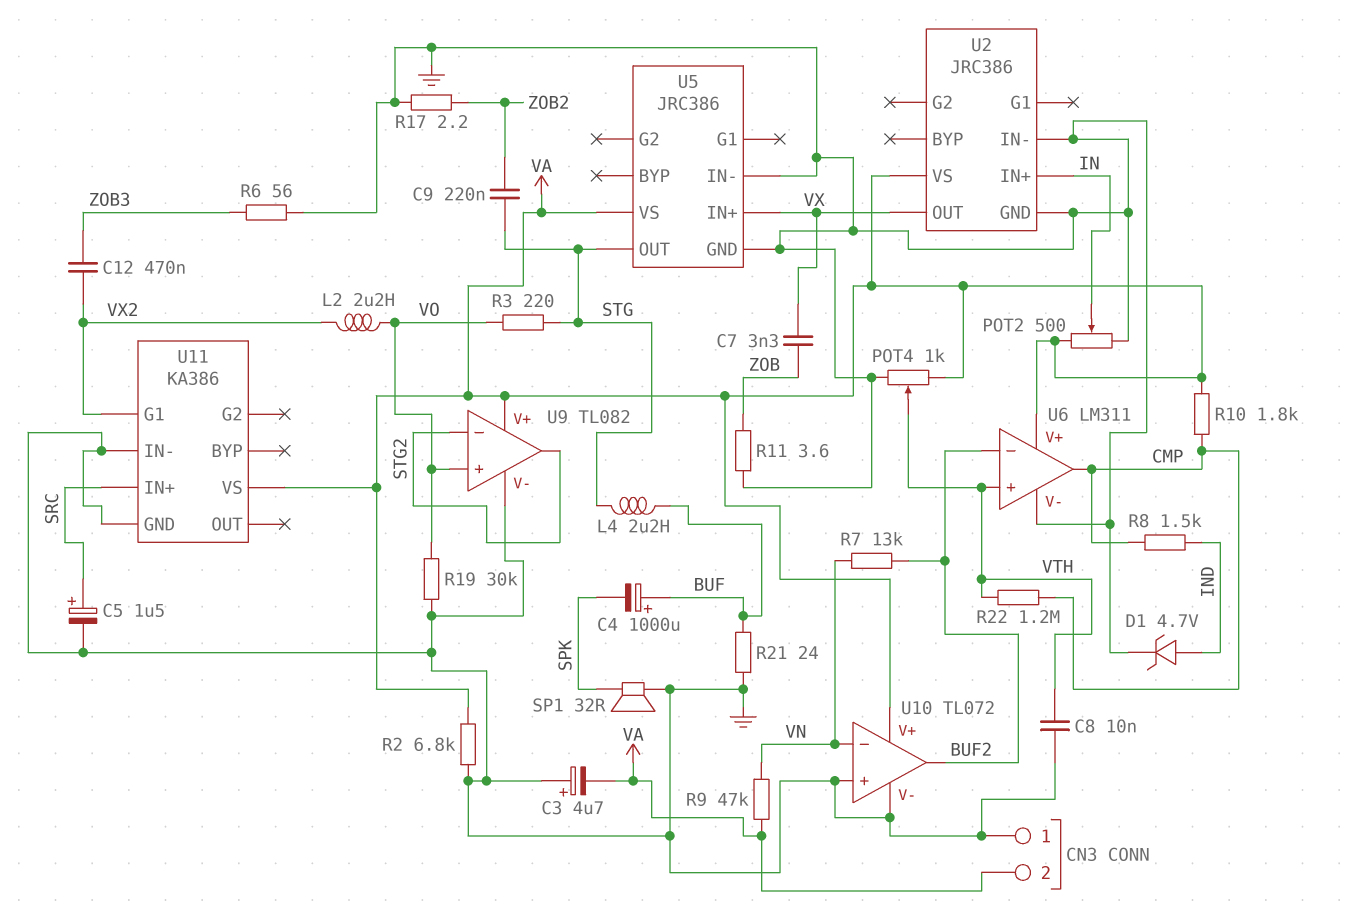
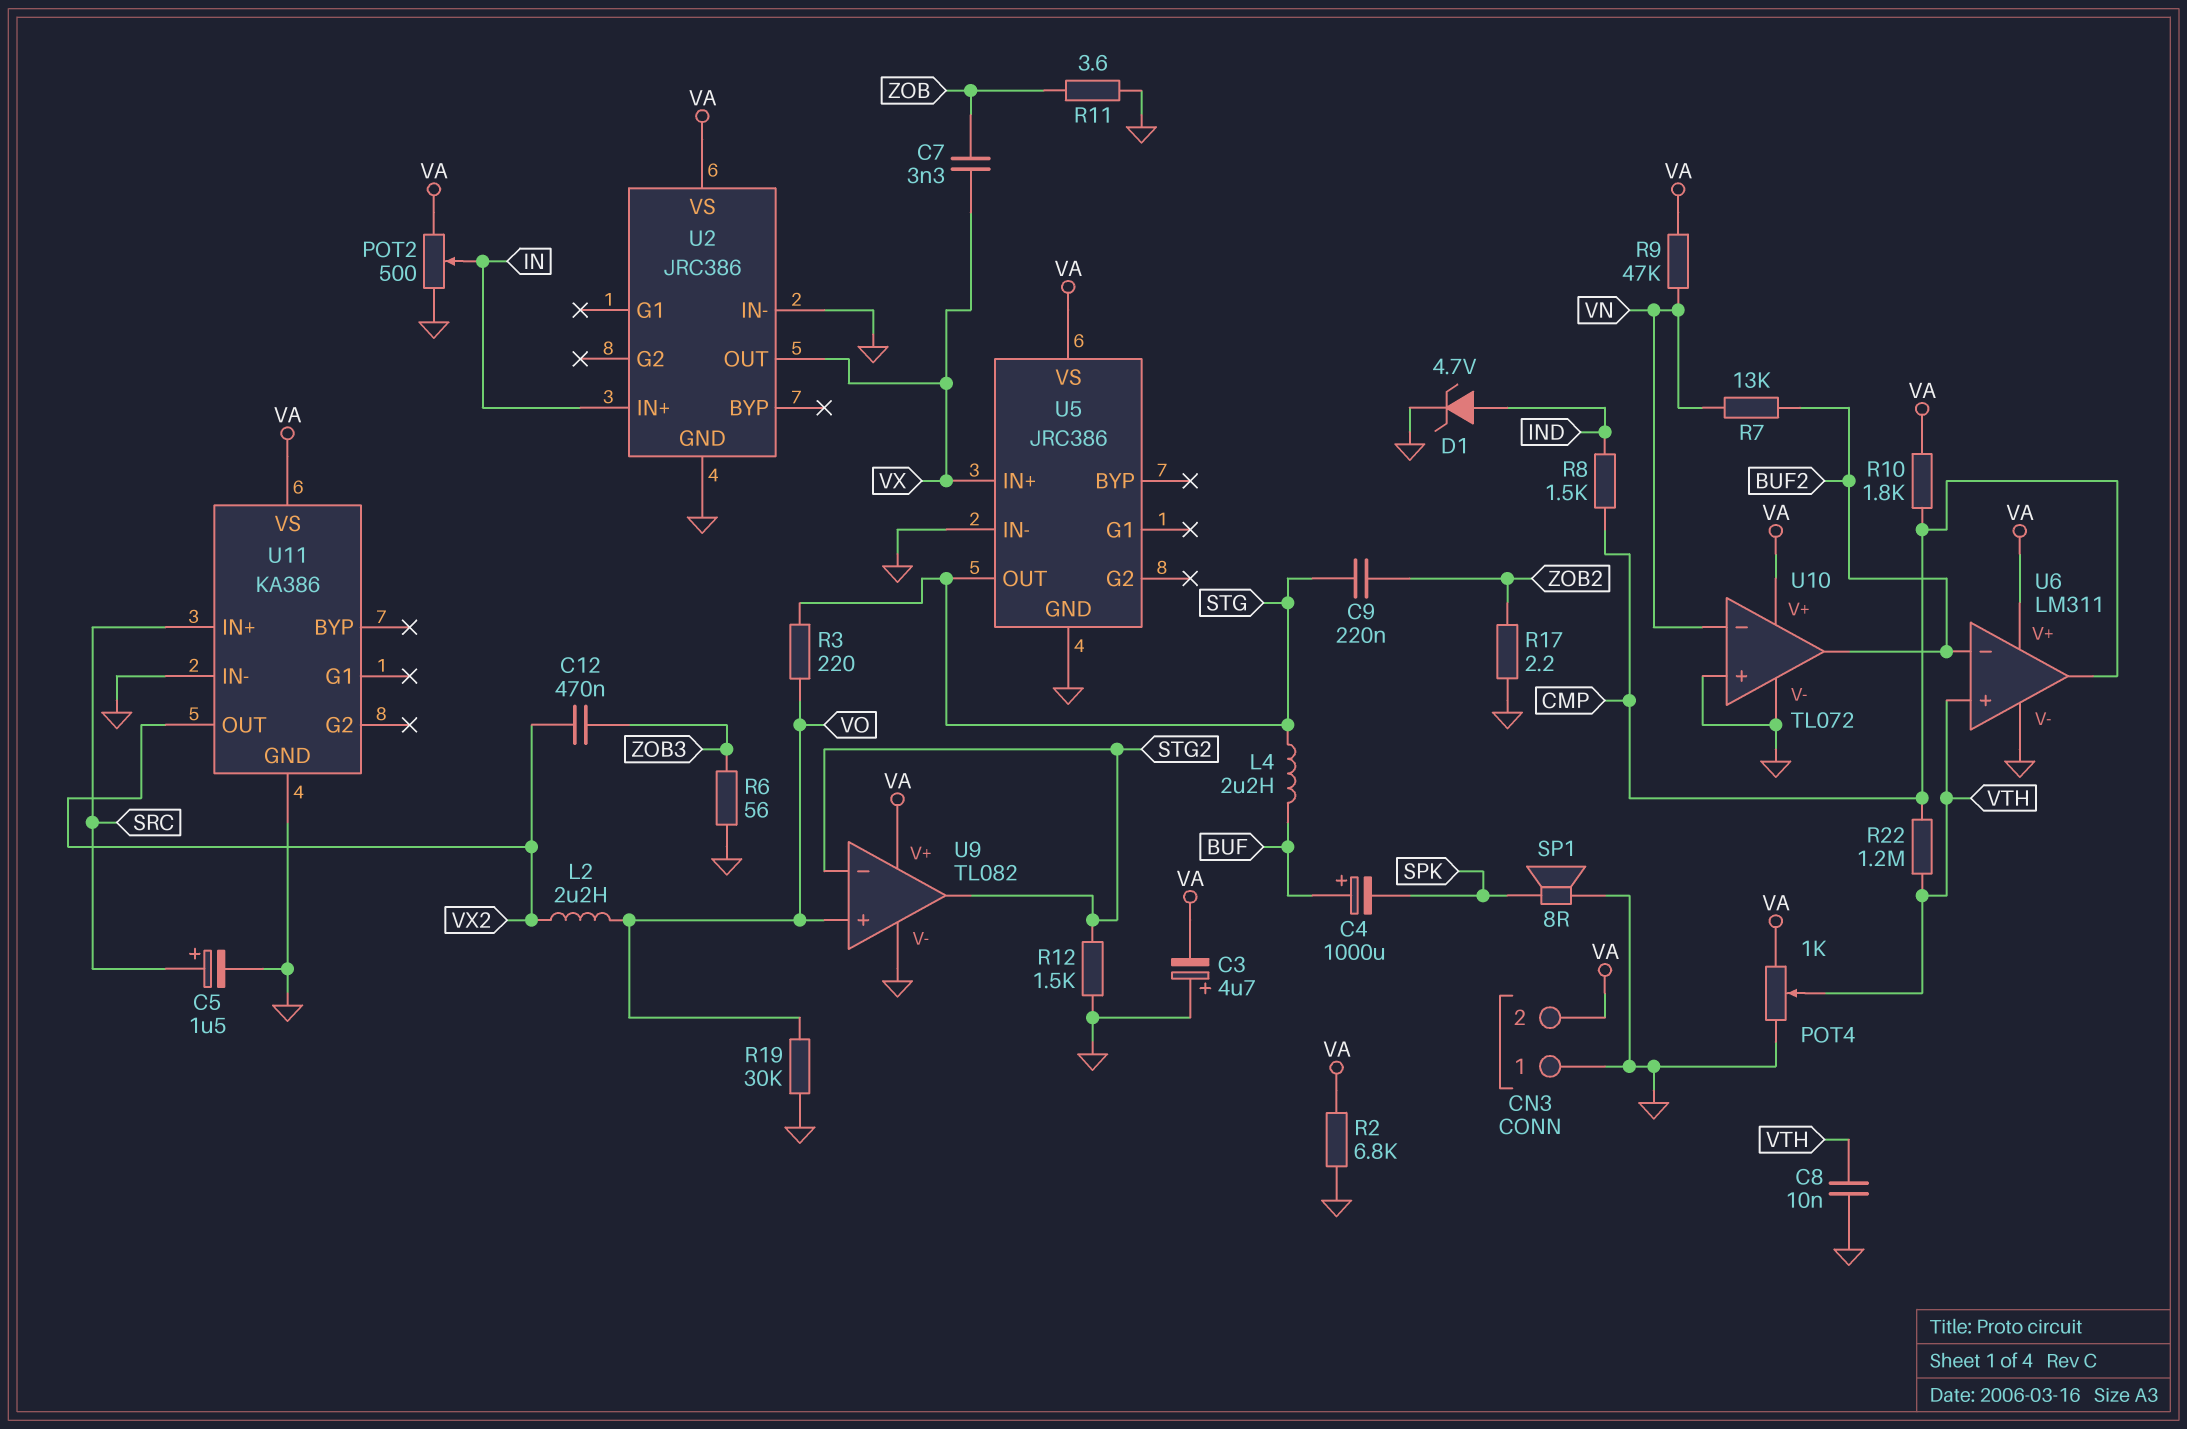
R12: none -> 1.5k (GND, STG2)
R21: 24 (BUF, GND) -> none
SP1: speaker 32R (GND, SPK) -> speaker 8R (GND, SPK)
U11 pin G1: VX2 -> none
U11 pin OUT: none -> VX2

